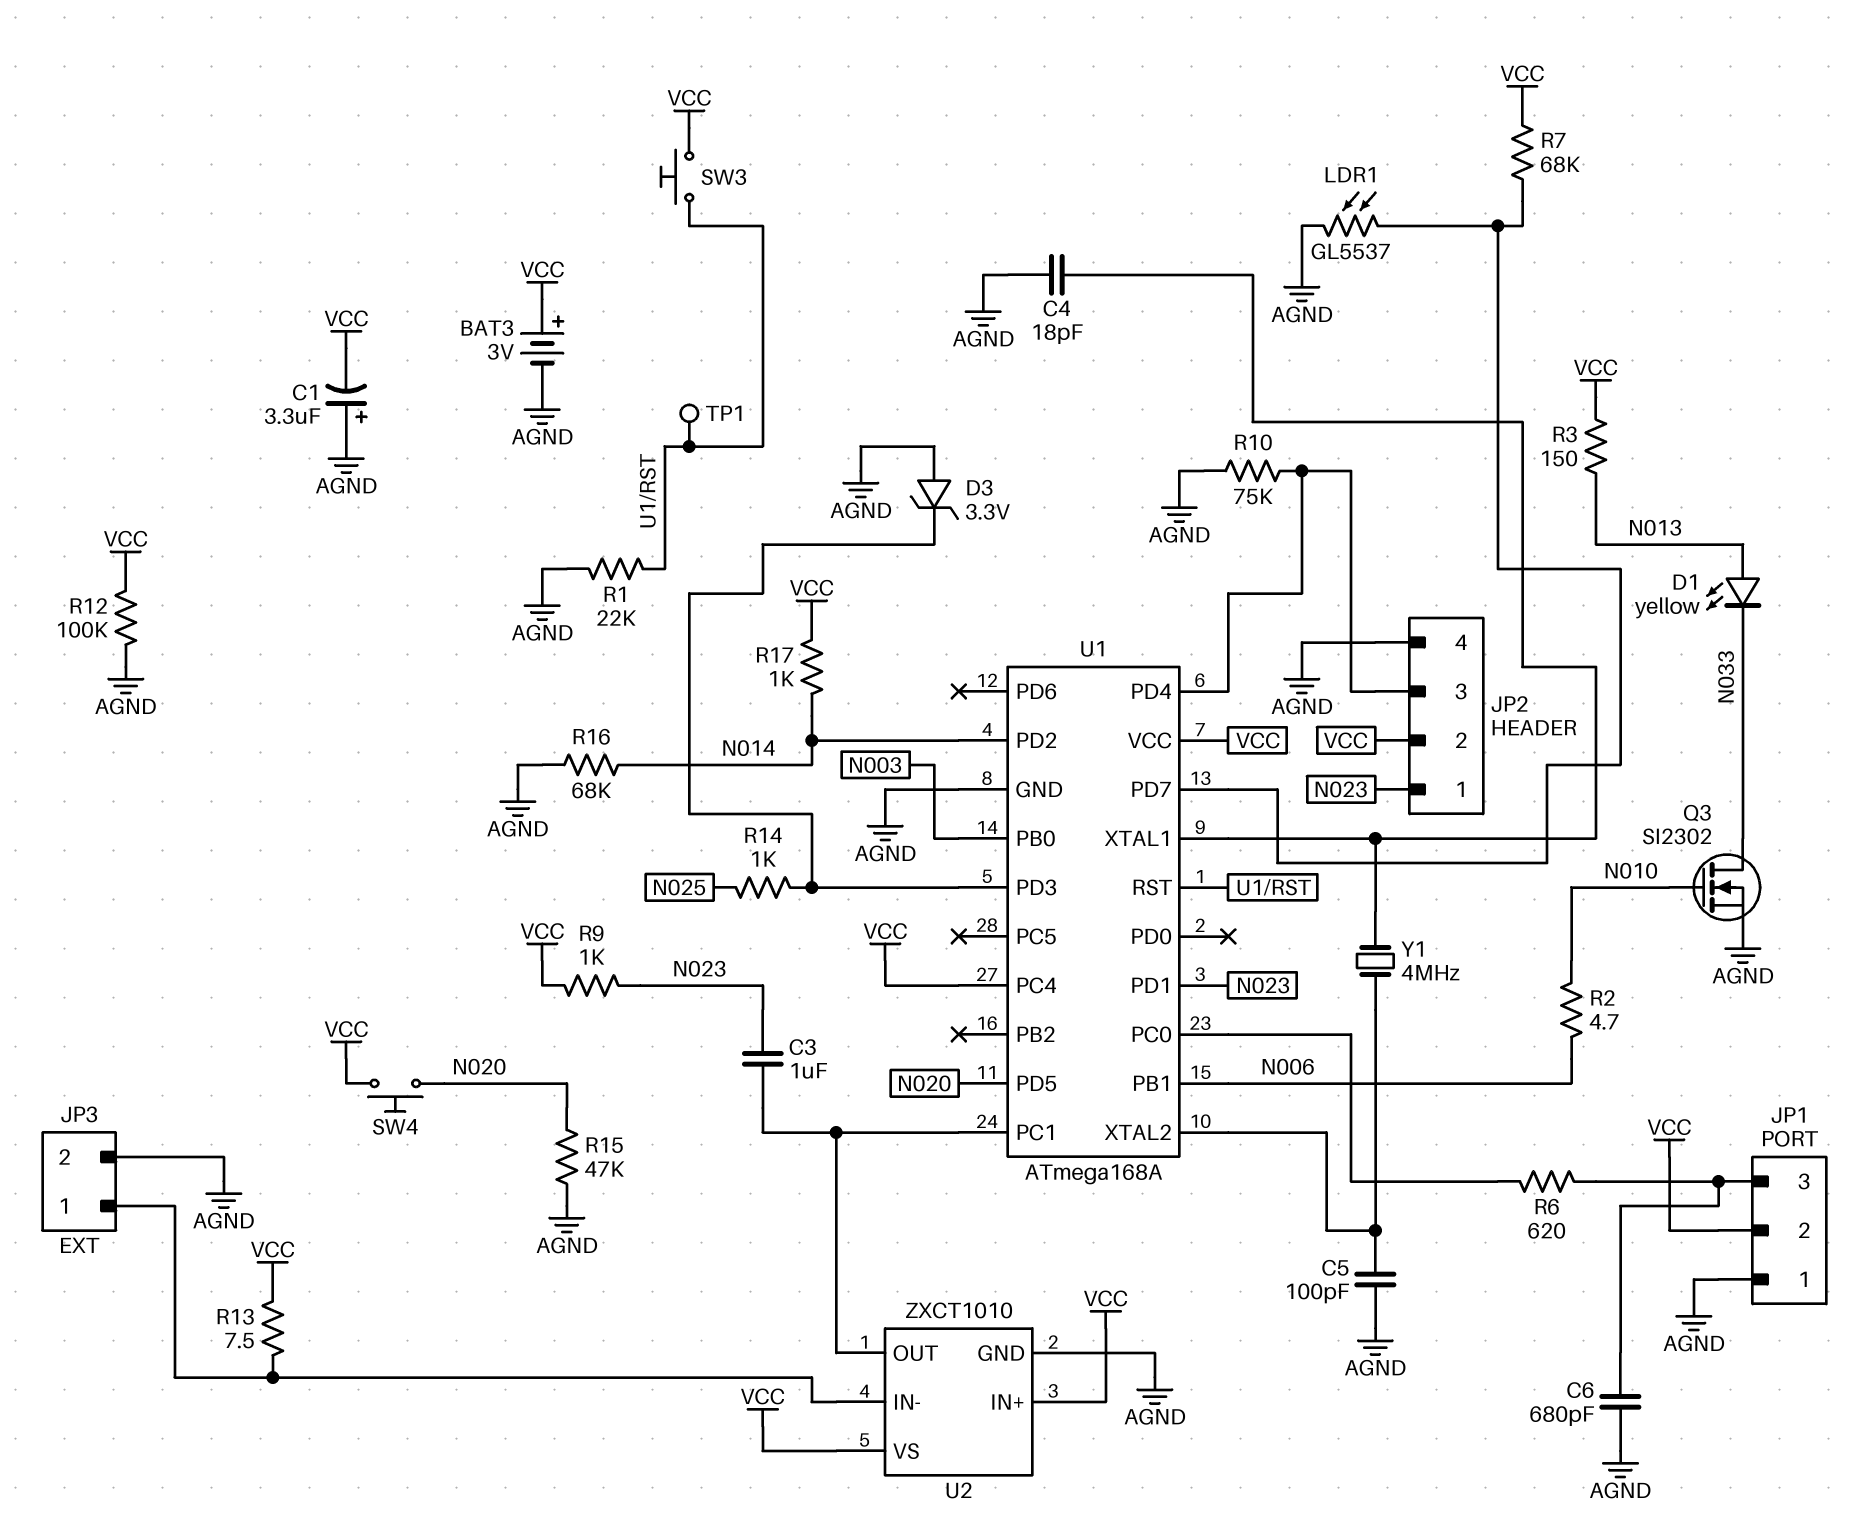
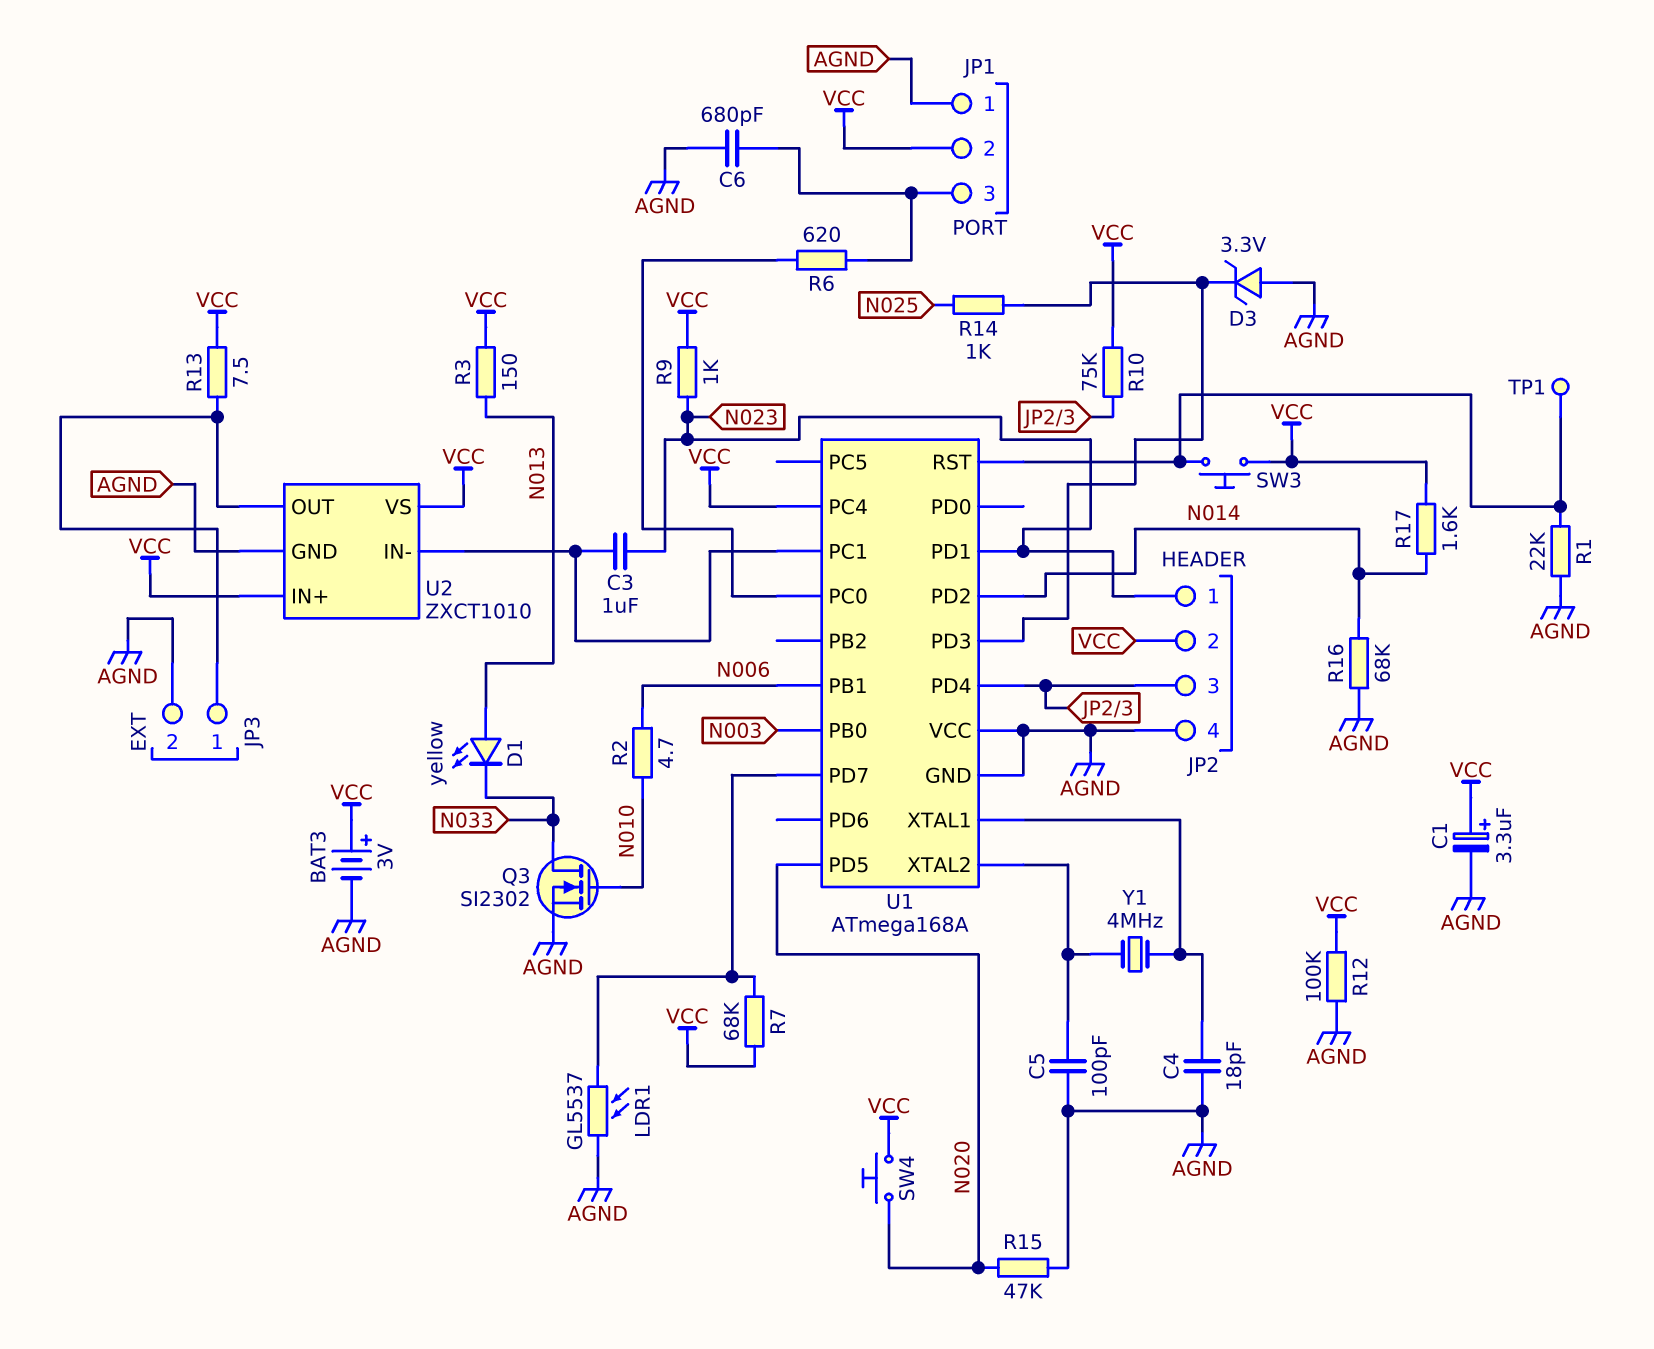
C1: 3.3uF (plus AGND, minus VCC) -> 3.3uF (plus VCC, minus AGND)
R10: 75k (AGND, JP2/3) -> 75k (JP2/3, VCC)
R17: 1k (N014, VCC) -> 1.6k (N014, VCC)
U1 pin VCC: VCC -> AGND
U2 pin IN-: JP3/1 -> U1/PC1
U2 pin OUT: U1/PC1 -> JP3/1

